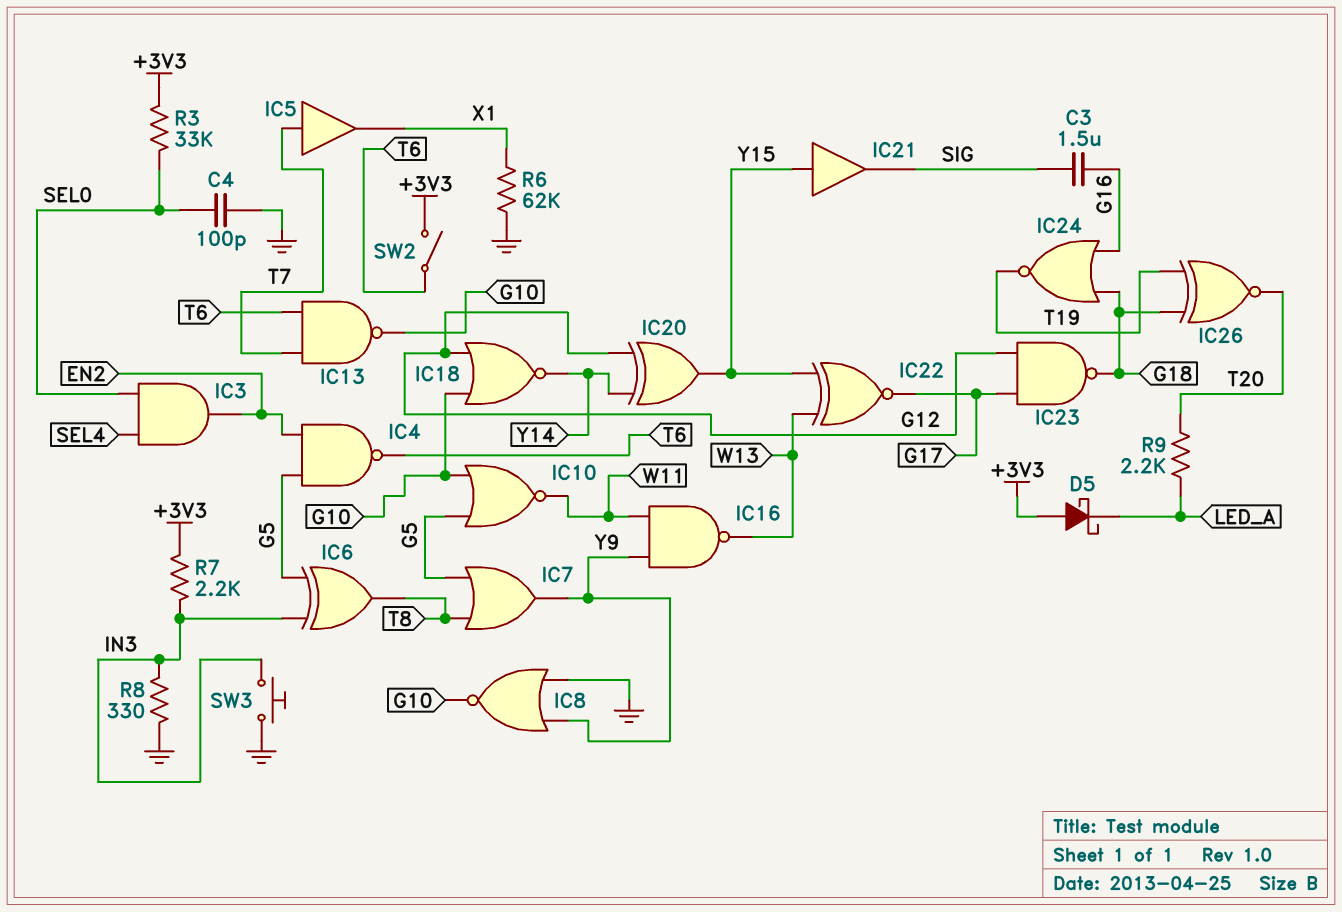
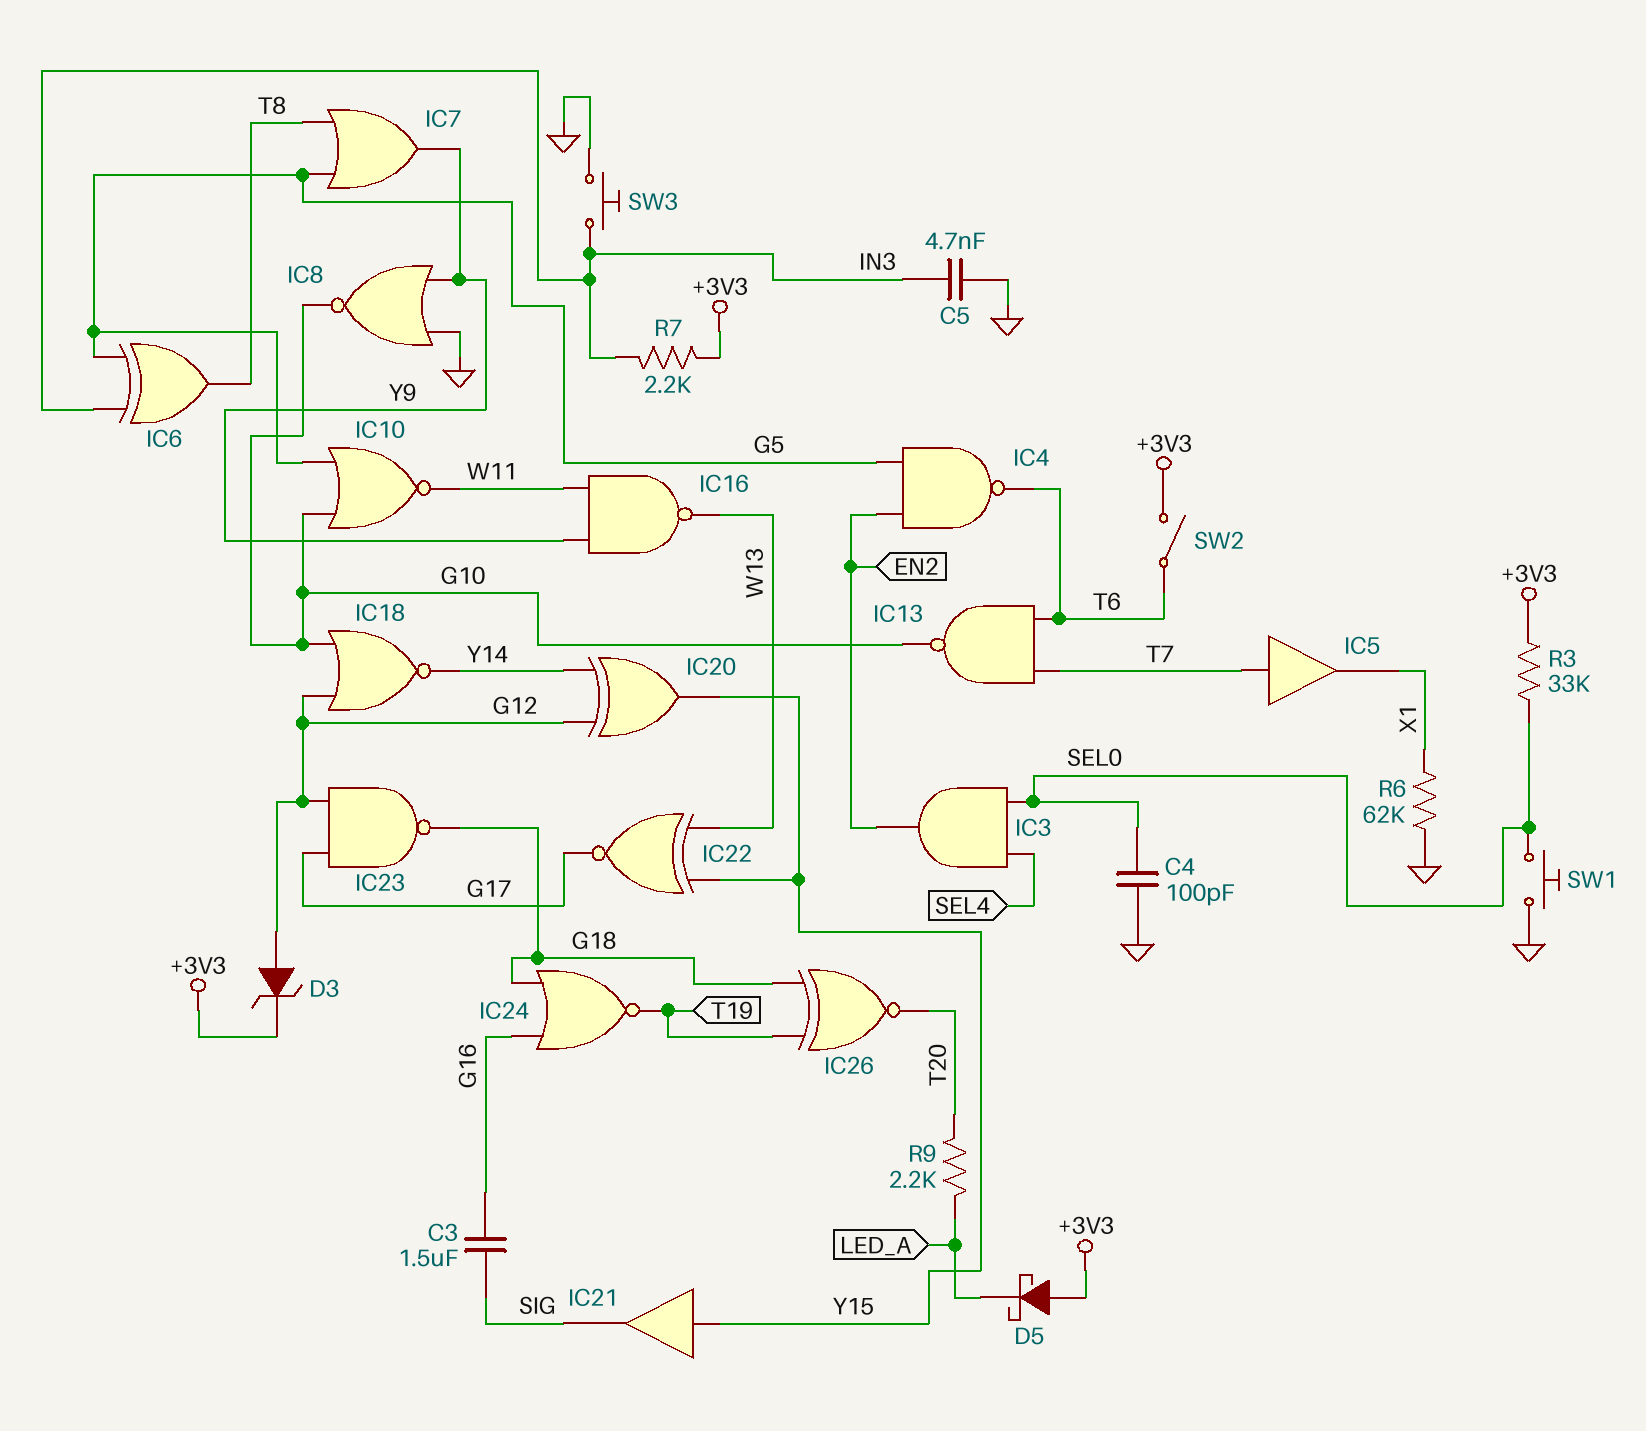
C5: none -> 4.7nF (GND, IN3)
D3: none -> zener (A G12, K +3V3)
R8: 330 (GND, IN3) -> none
SW1: none -> button (GND, SEL0)

